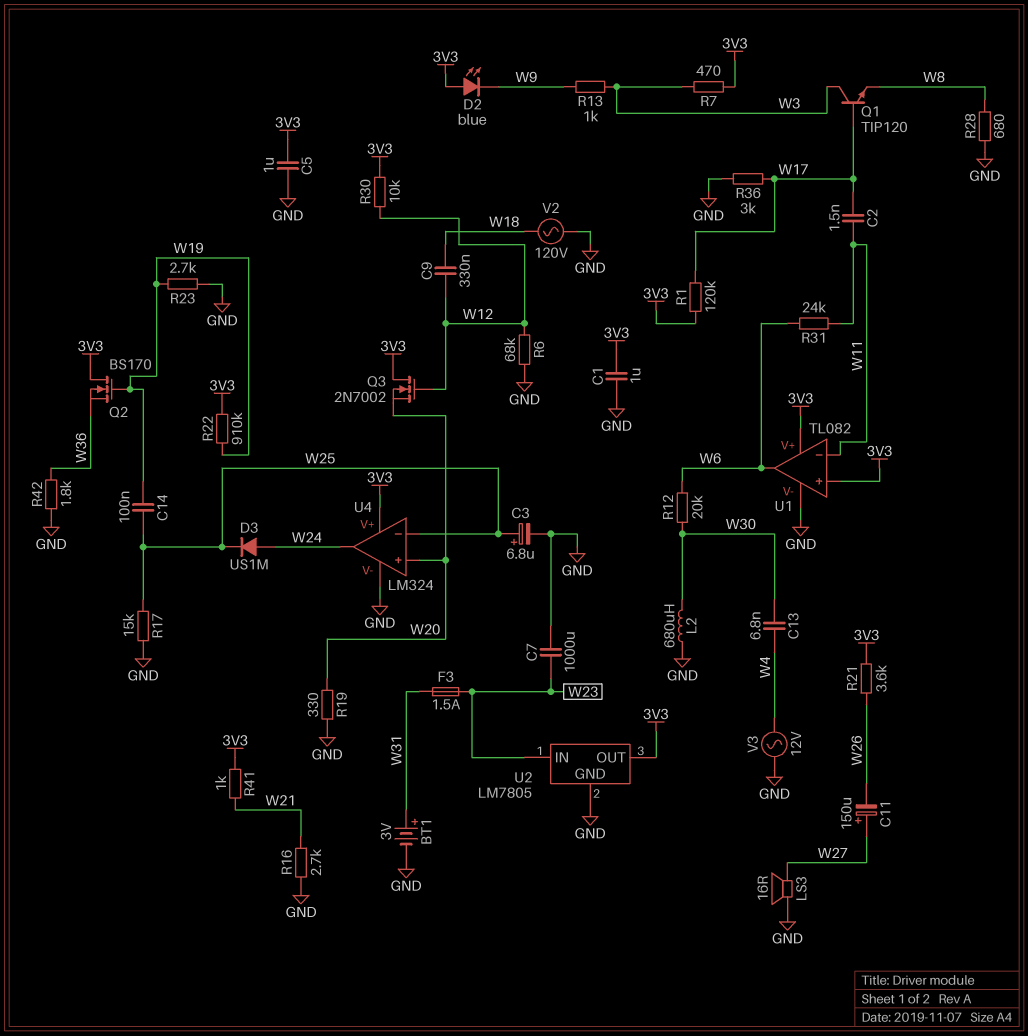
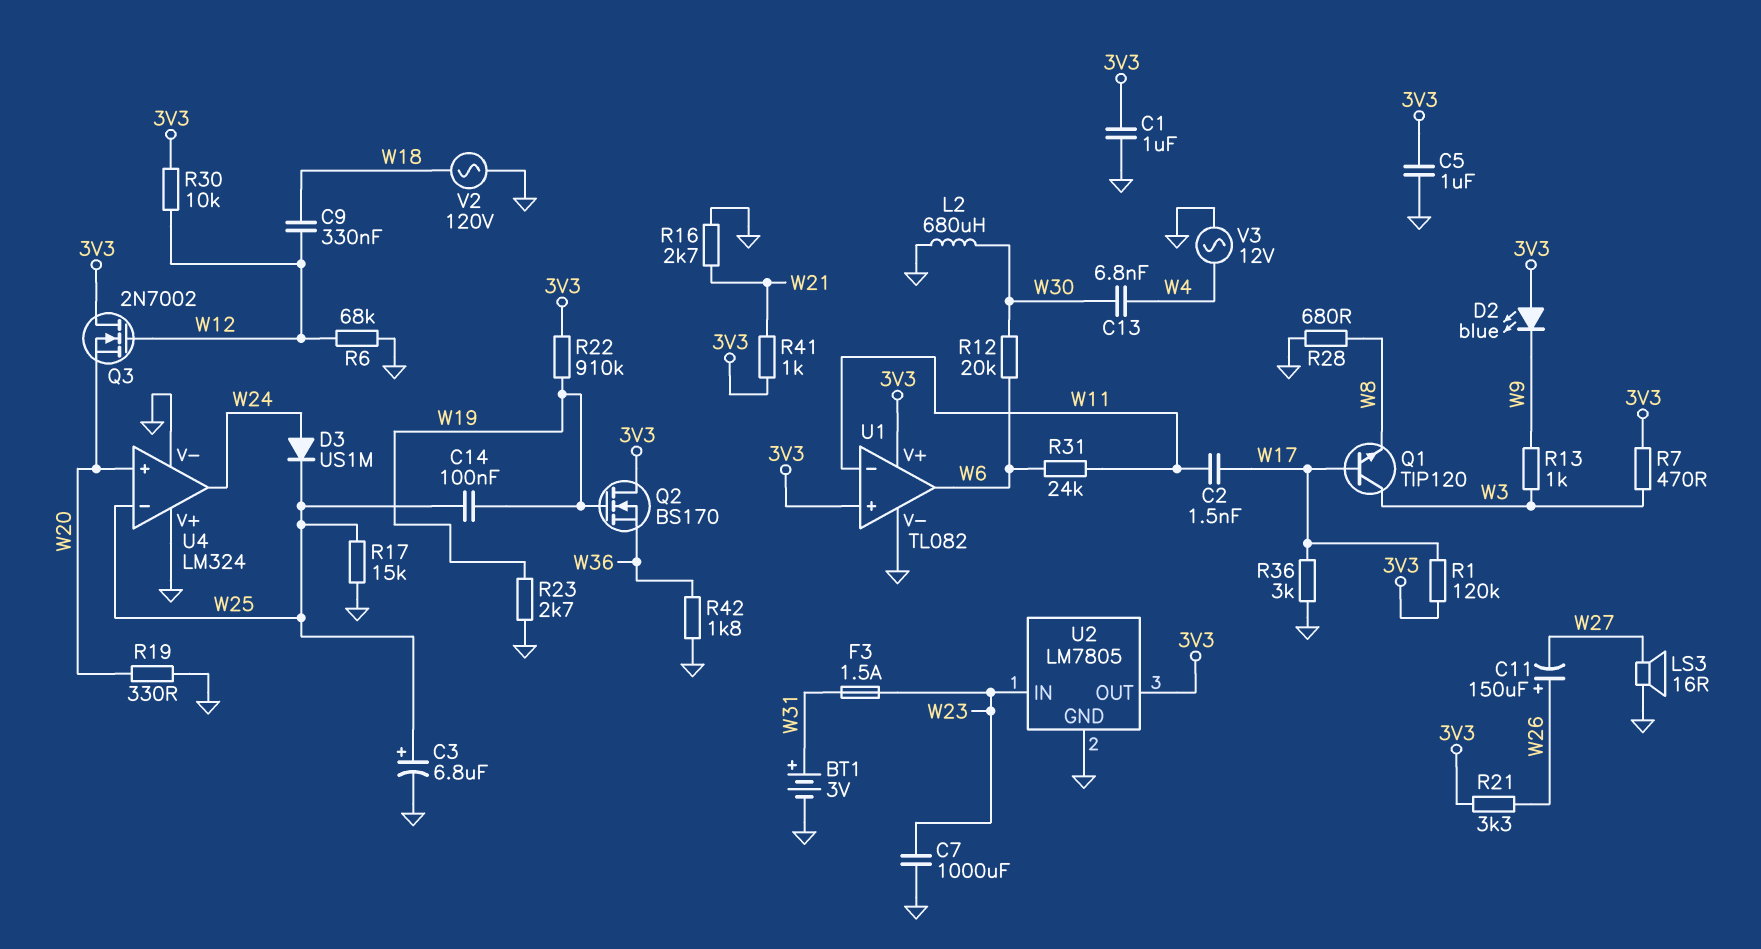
C11: 150uF (plus W27, minus W26) -> 150uF (plus W26, minus W27)
R21: 3.6k (3V3, W26) -> 3.3k (3V3, W26)
U4 pin V+: 3V3 -> GND

